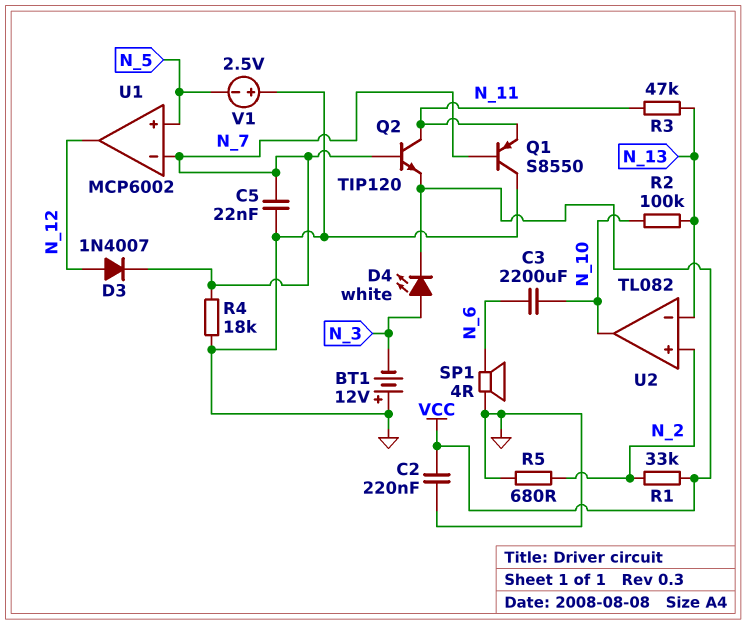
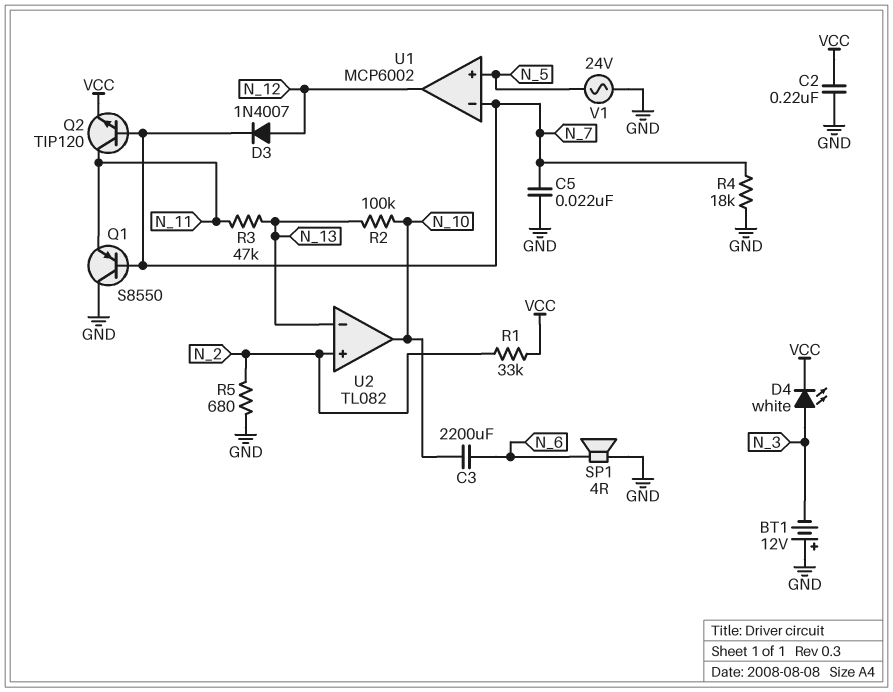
V1: 2.5V (plus GND, minus N_5) -> AC 24V (GND, N_5)

